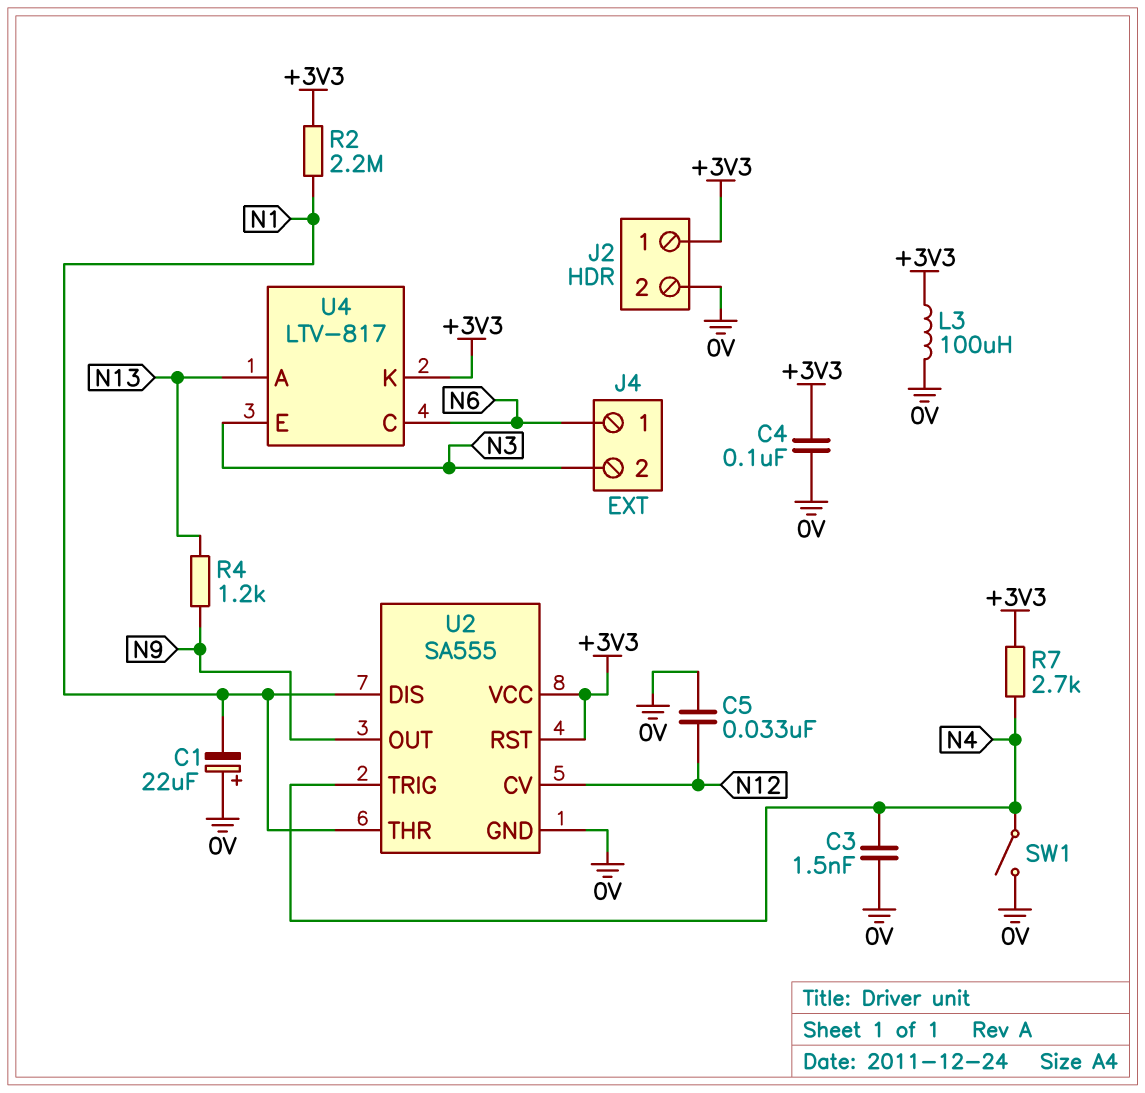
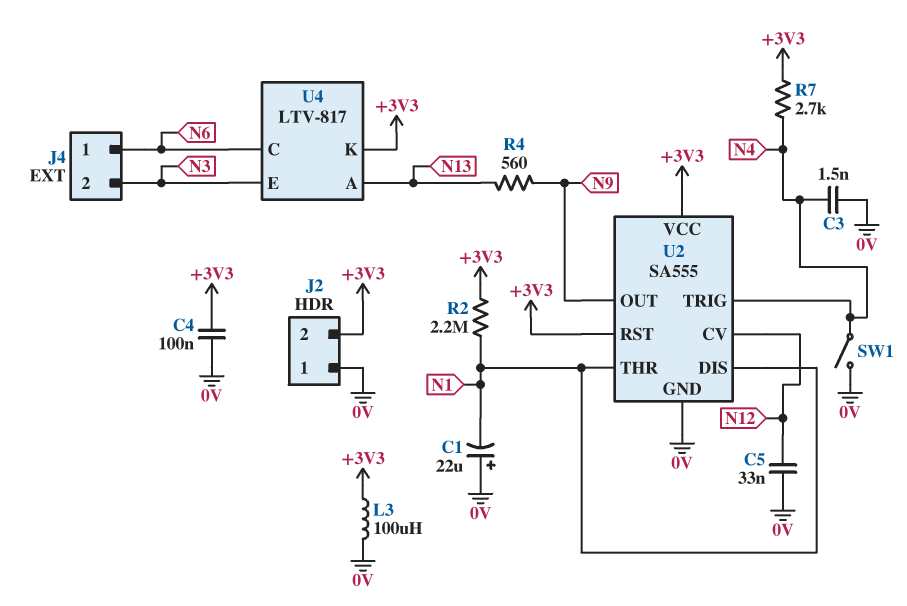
J2 pin 1: +3V3 -> 0V
J2 pin 2: 0V -> +3V3
R4: 1.2k (N9, N13) -> 560 (N9, N13)

